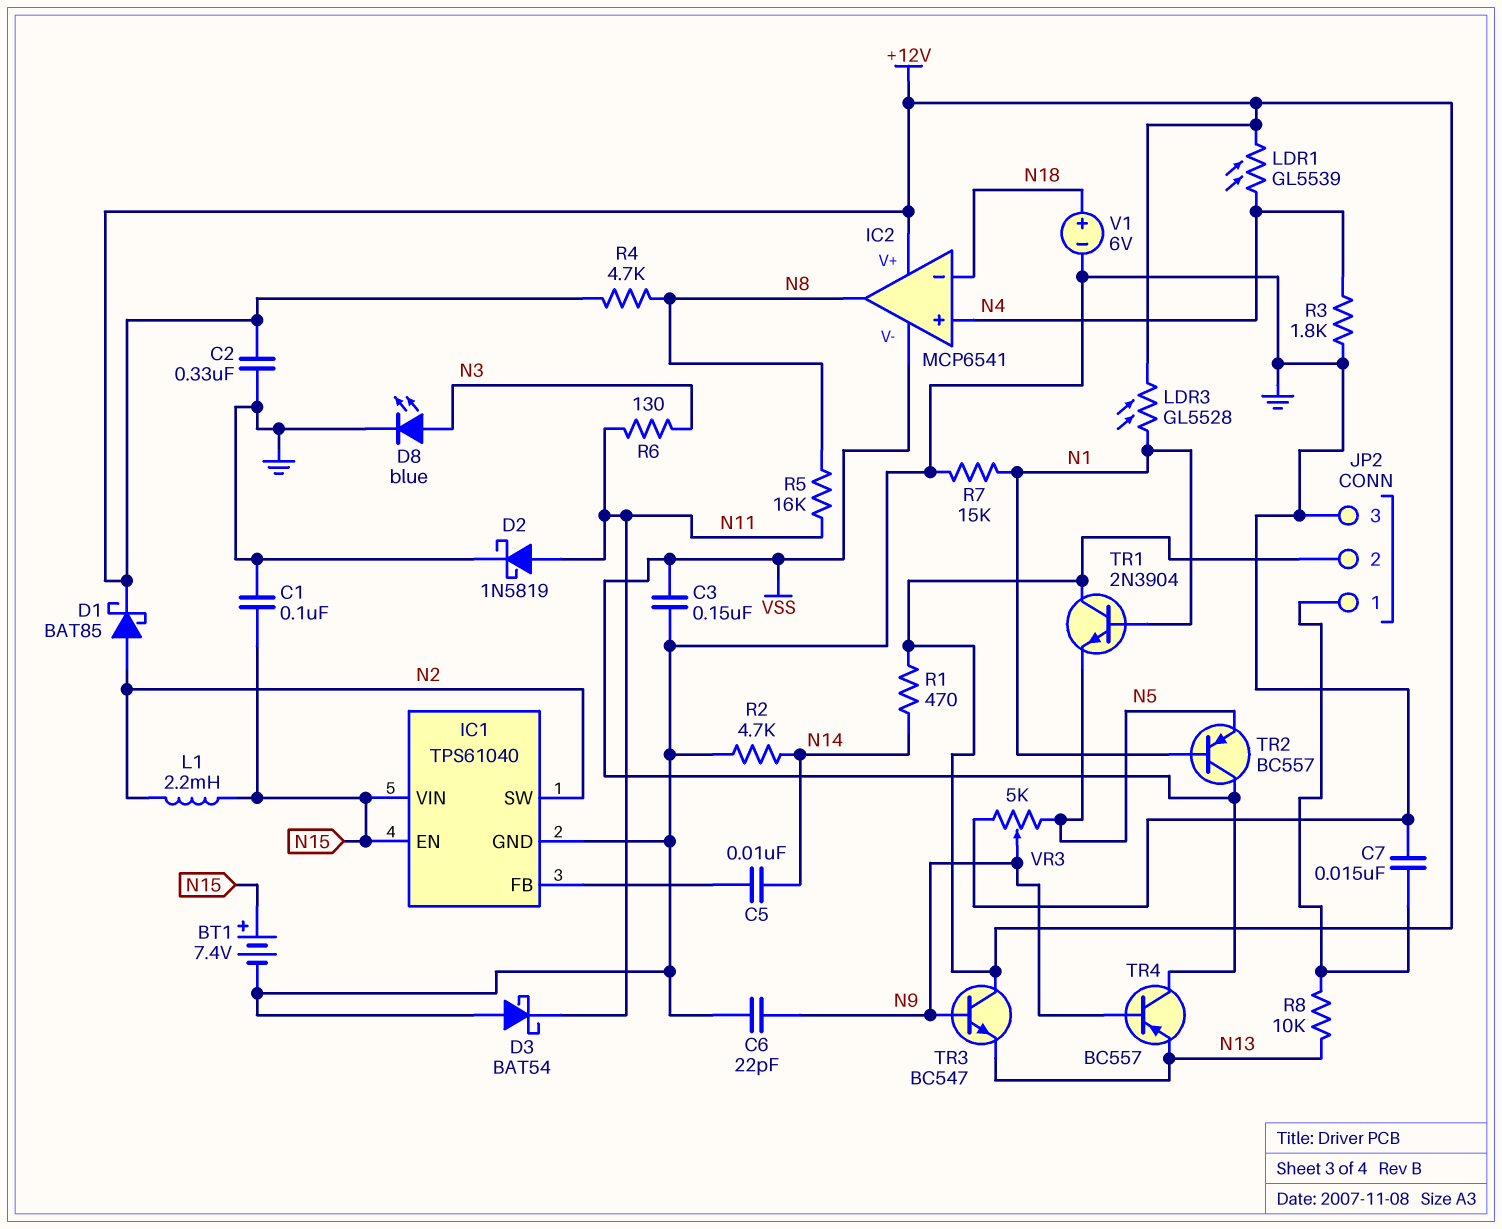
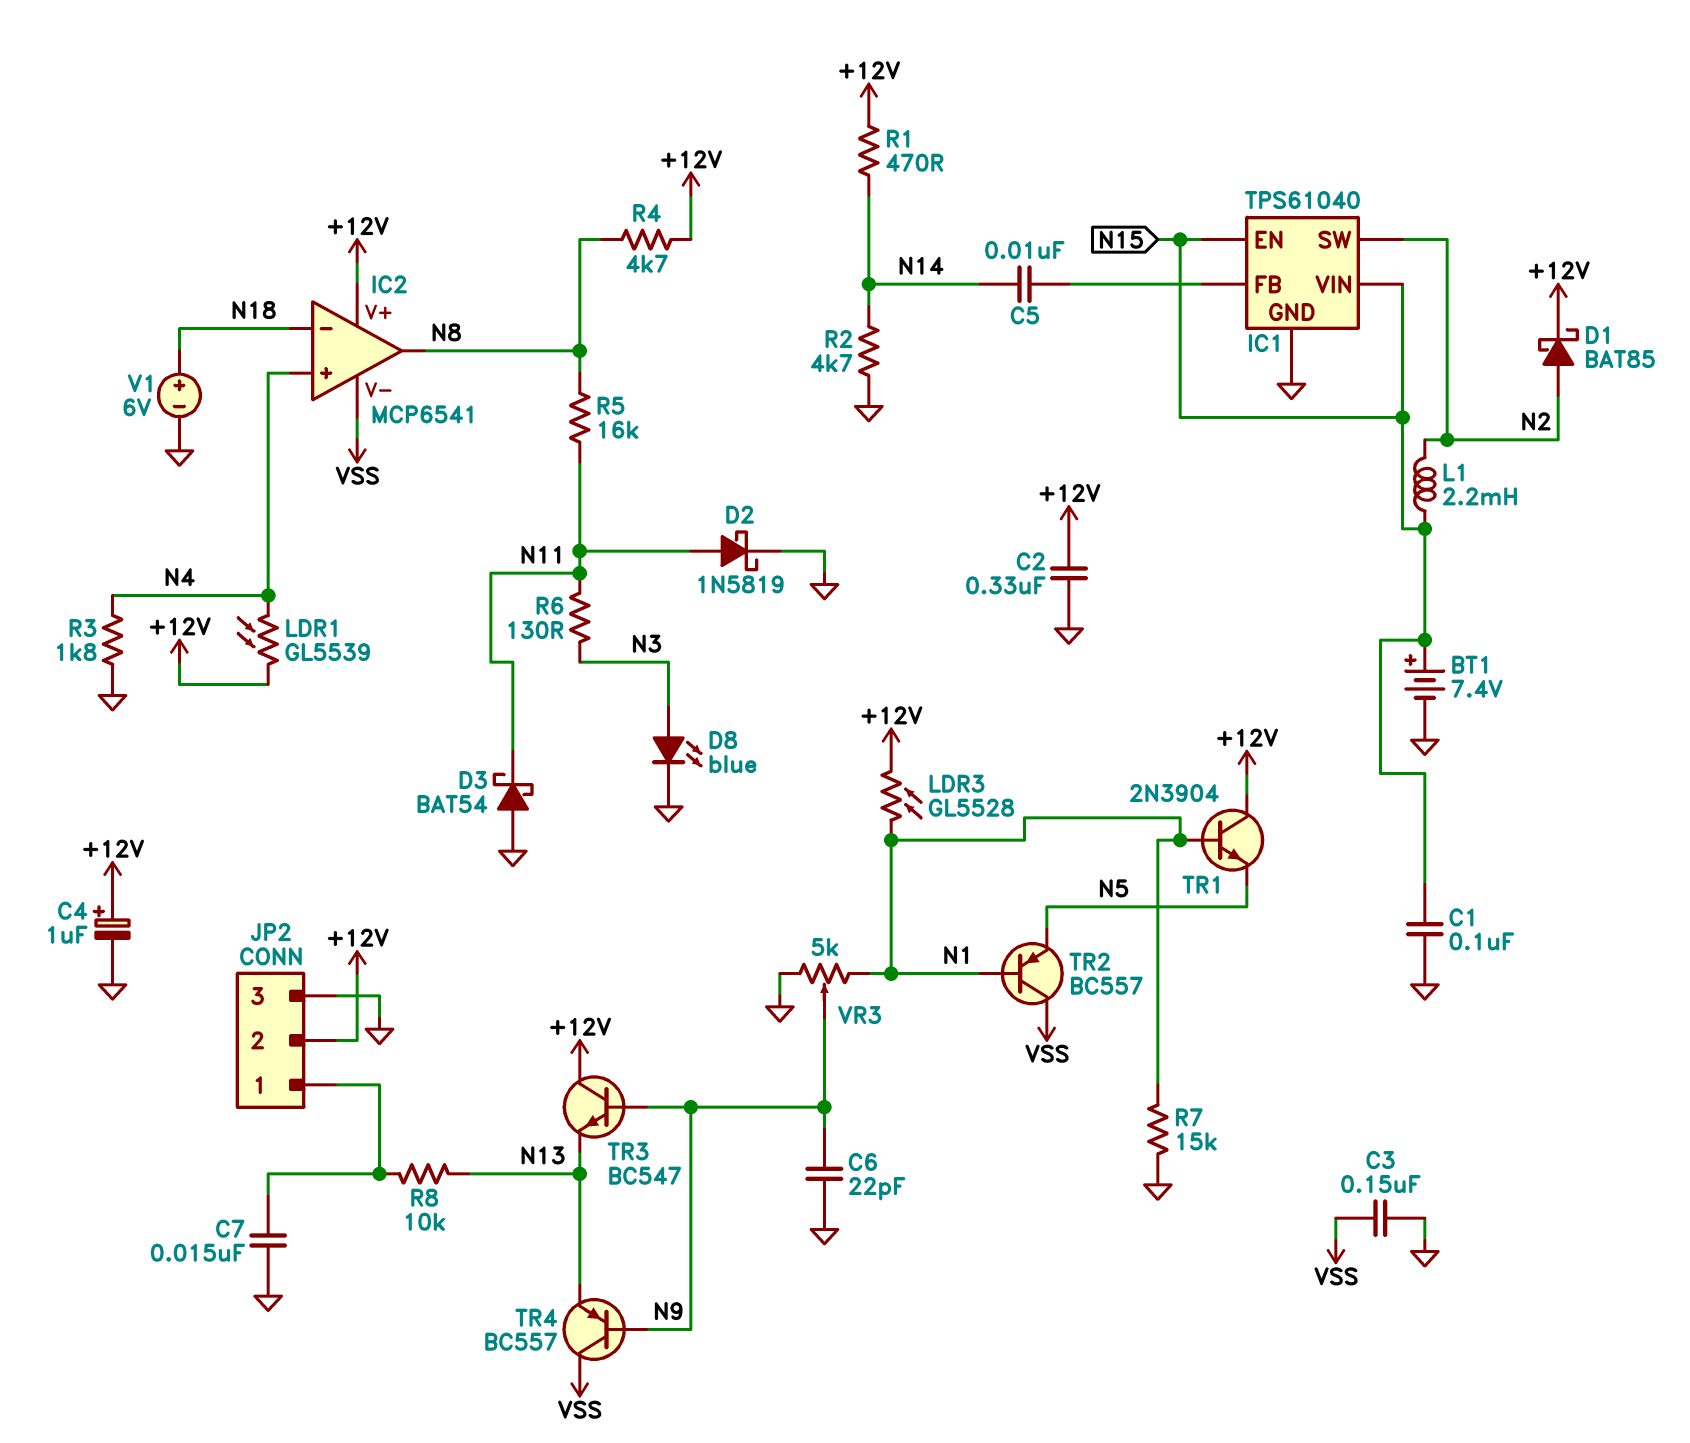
C4: none -> 1uF (plus +12V, minus GND)
VR3: 5k (GND, N5, wiper N9) -> 5k (GND, N1, wiper N9)

